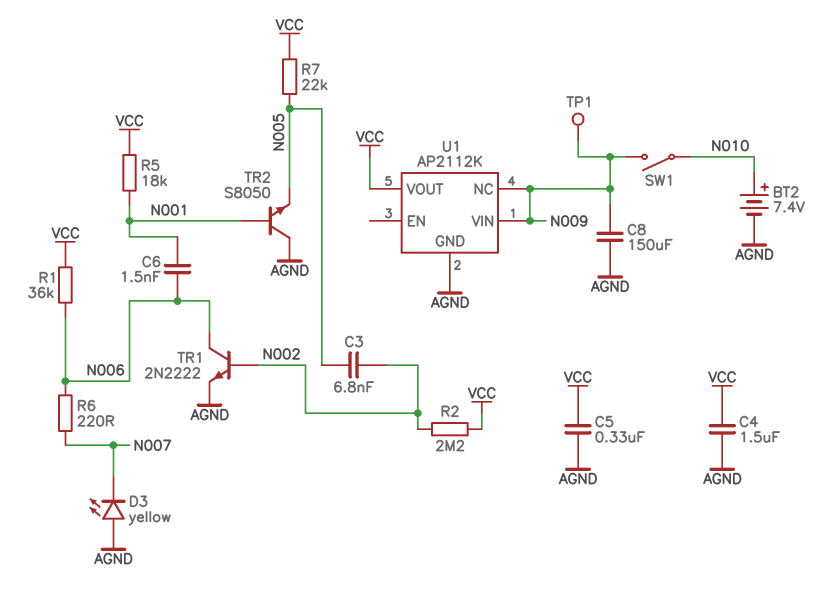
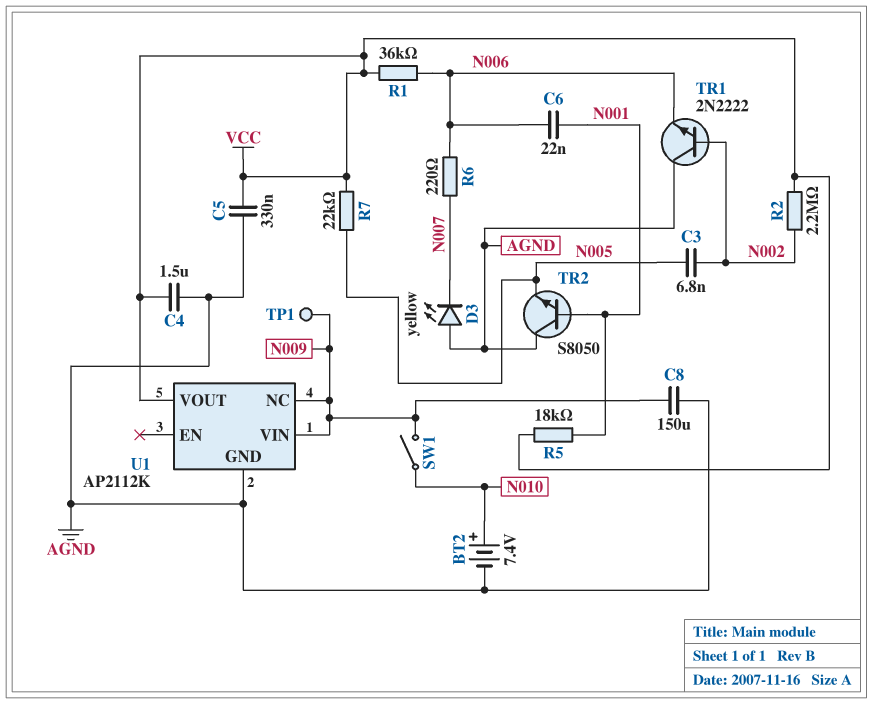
C6: 1.5nF (N001, N006) -> 22nF (N001, N006)
TR1: NPN 2N2222 (B N002, C N006, E AGND) -> NPN 2N2222 (B N002, C AGND, E N006)

